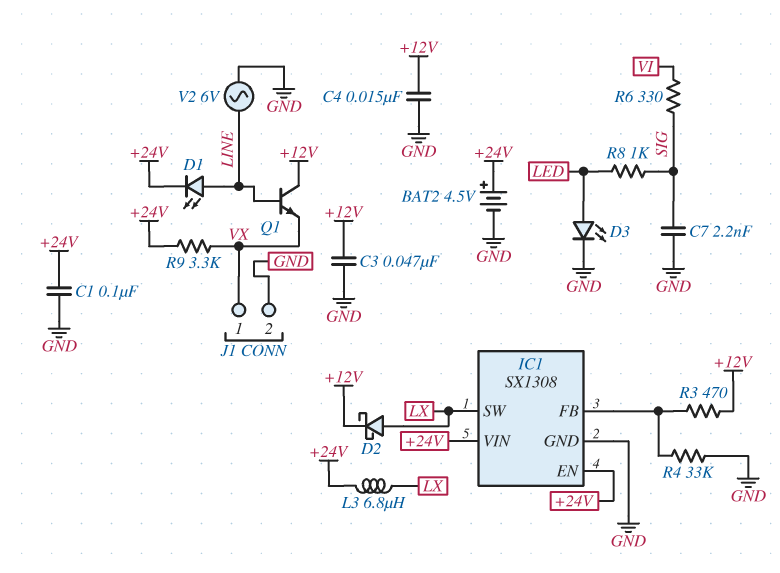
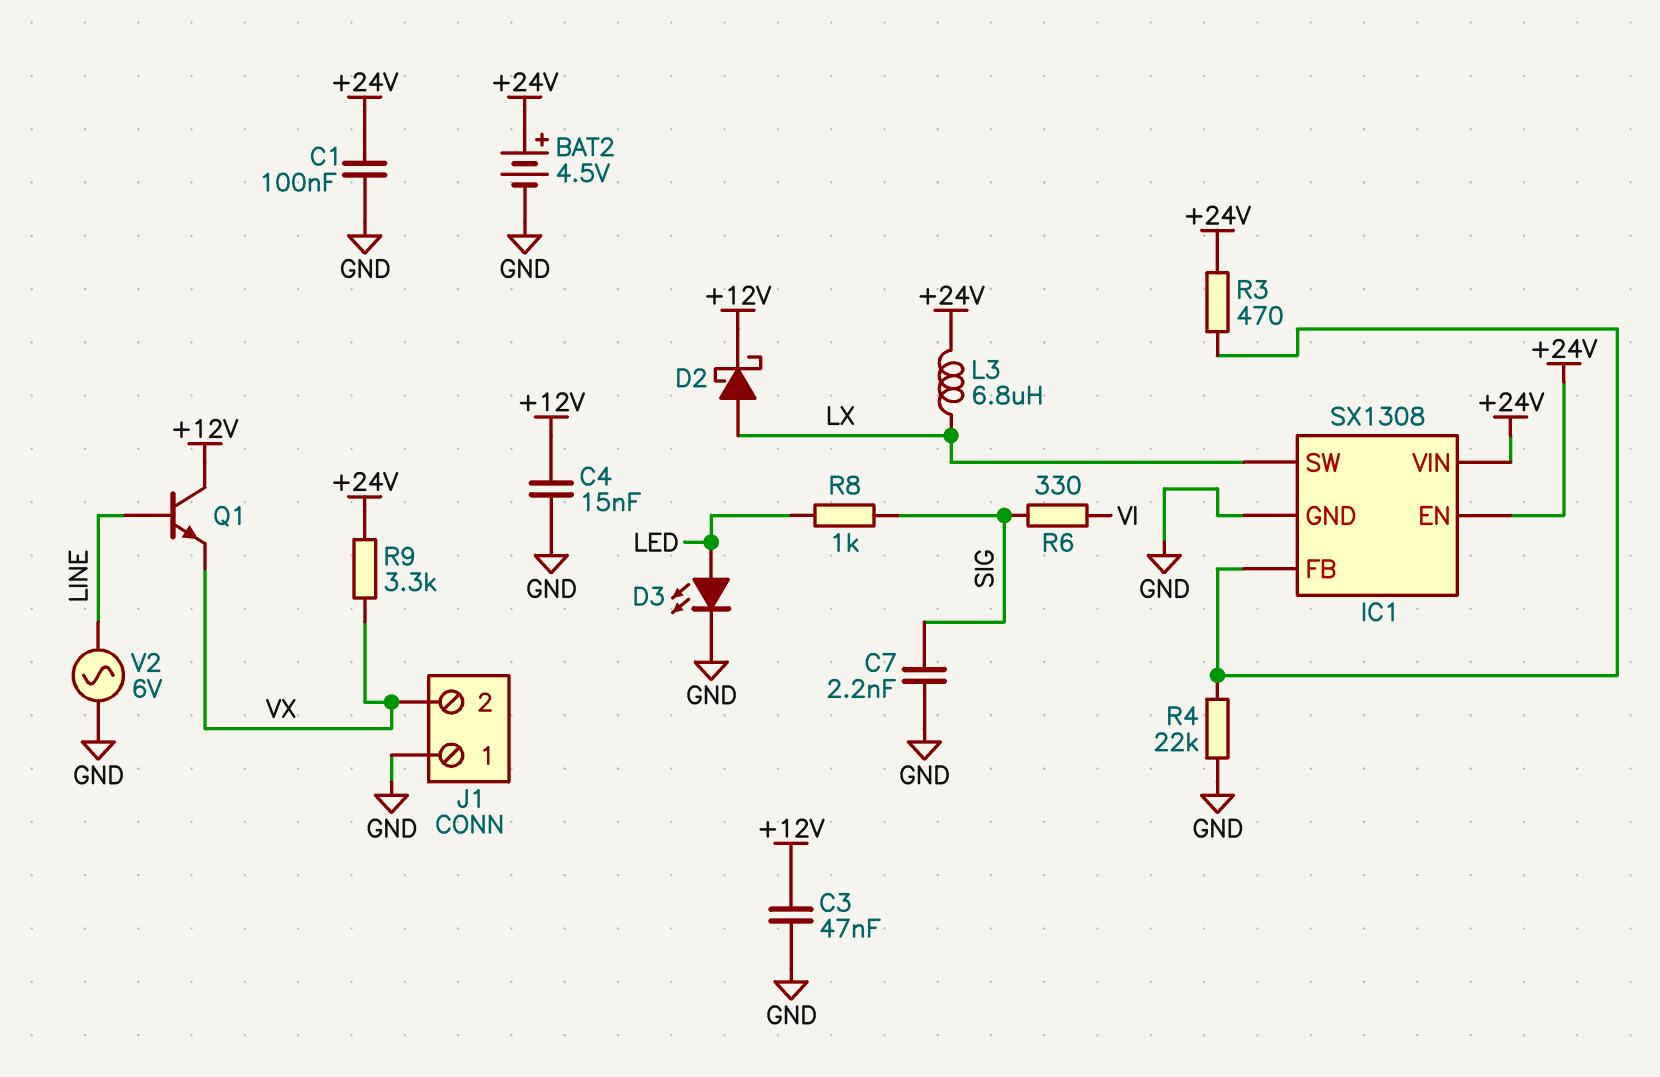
D1: LED (A LINE, K +24V) -> none
J1 pin 1: VX -> GND
J1 pin 2: GND -> VX
R3: 470 (+12V, IC1/FB) -> 470 (+24V, IC1/FB)
R4: 33k (GND, IC1/FB) -> 22k (GND, IC1/FB)

